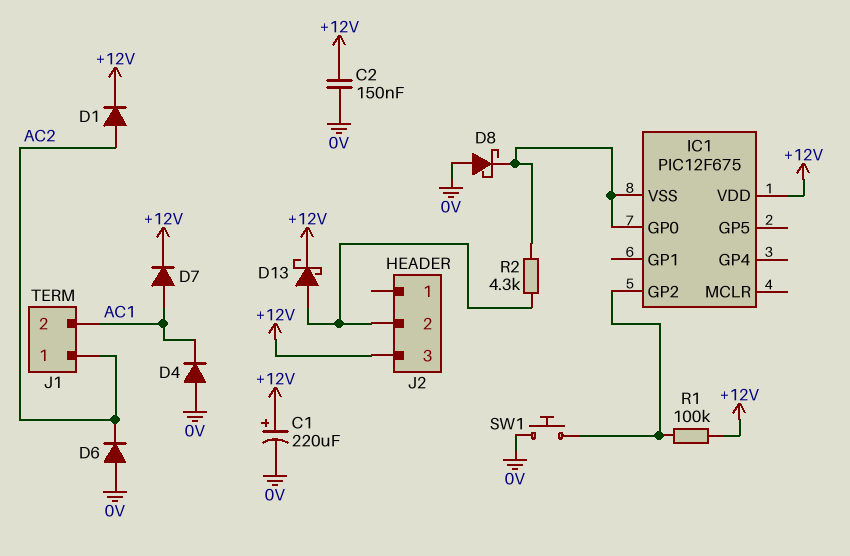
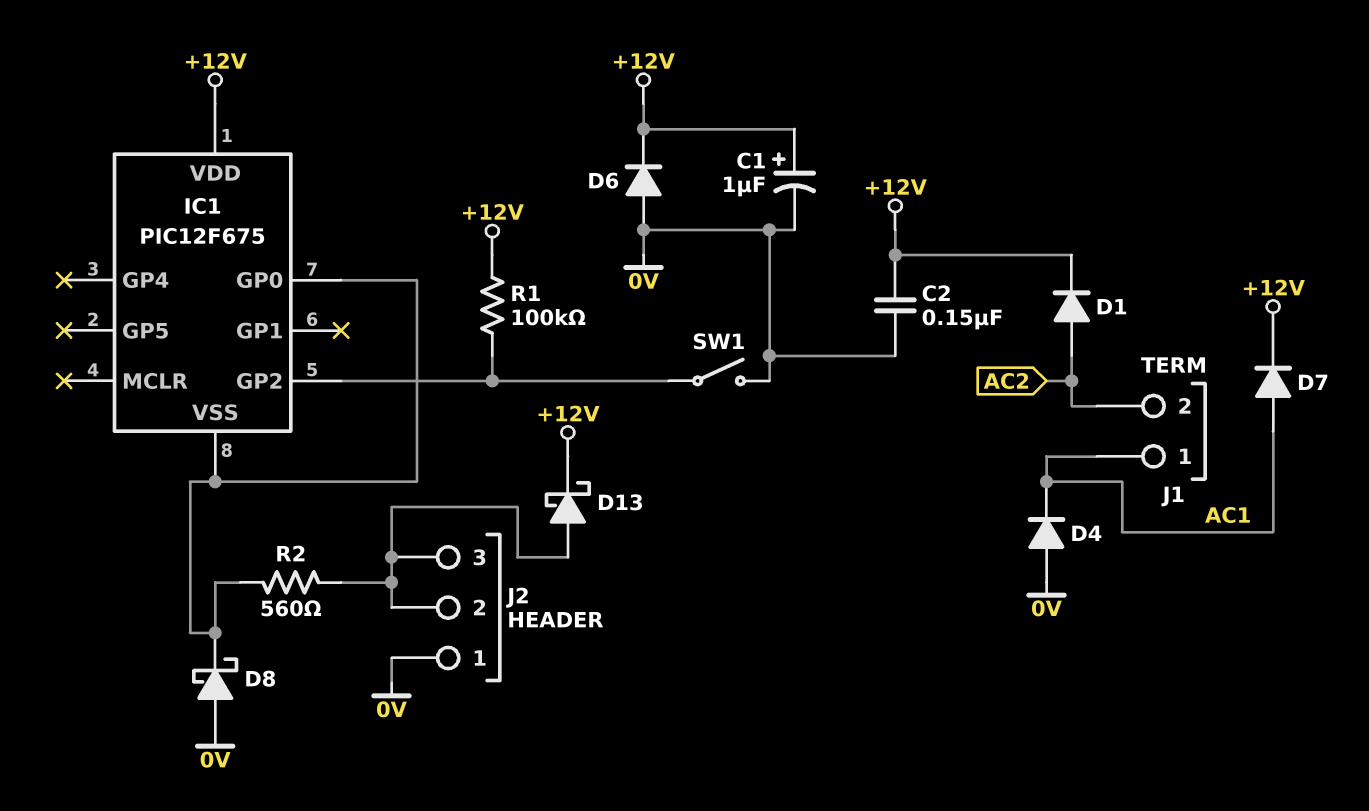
C1: 220uF (plus +12V, minus 0V) -> 1uF (plus +12V, minus 0V)
D6: diode (A 0V, K AC2) -> diode (A 0V, K +12V)
J1 pin 1: AC2 -> AC1
J1 pin 2: AC1 -> AC2
J2 pin 1: none -> 0V
J2 pin 3: +12V -> J2/2
R2: 4.3k (IC1/GP0, J2/2) -> 560 (IC1/GP0, J2/2)
SW1: button (0V, IC1/GP2) -> switch (0V, IC1/GP2)

